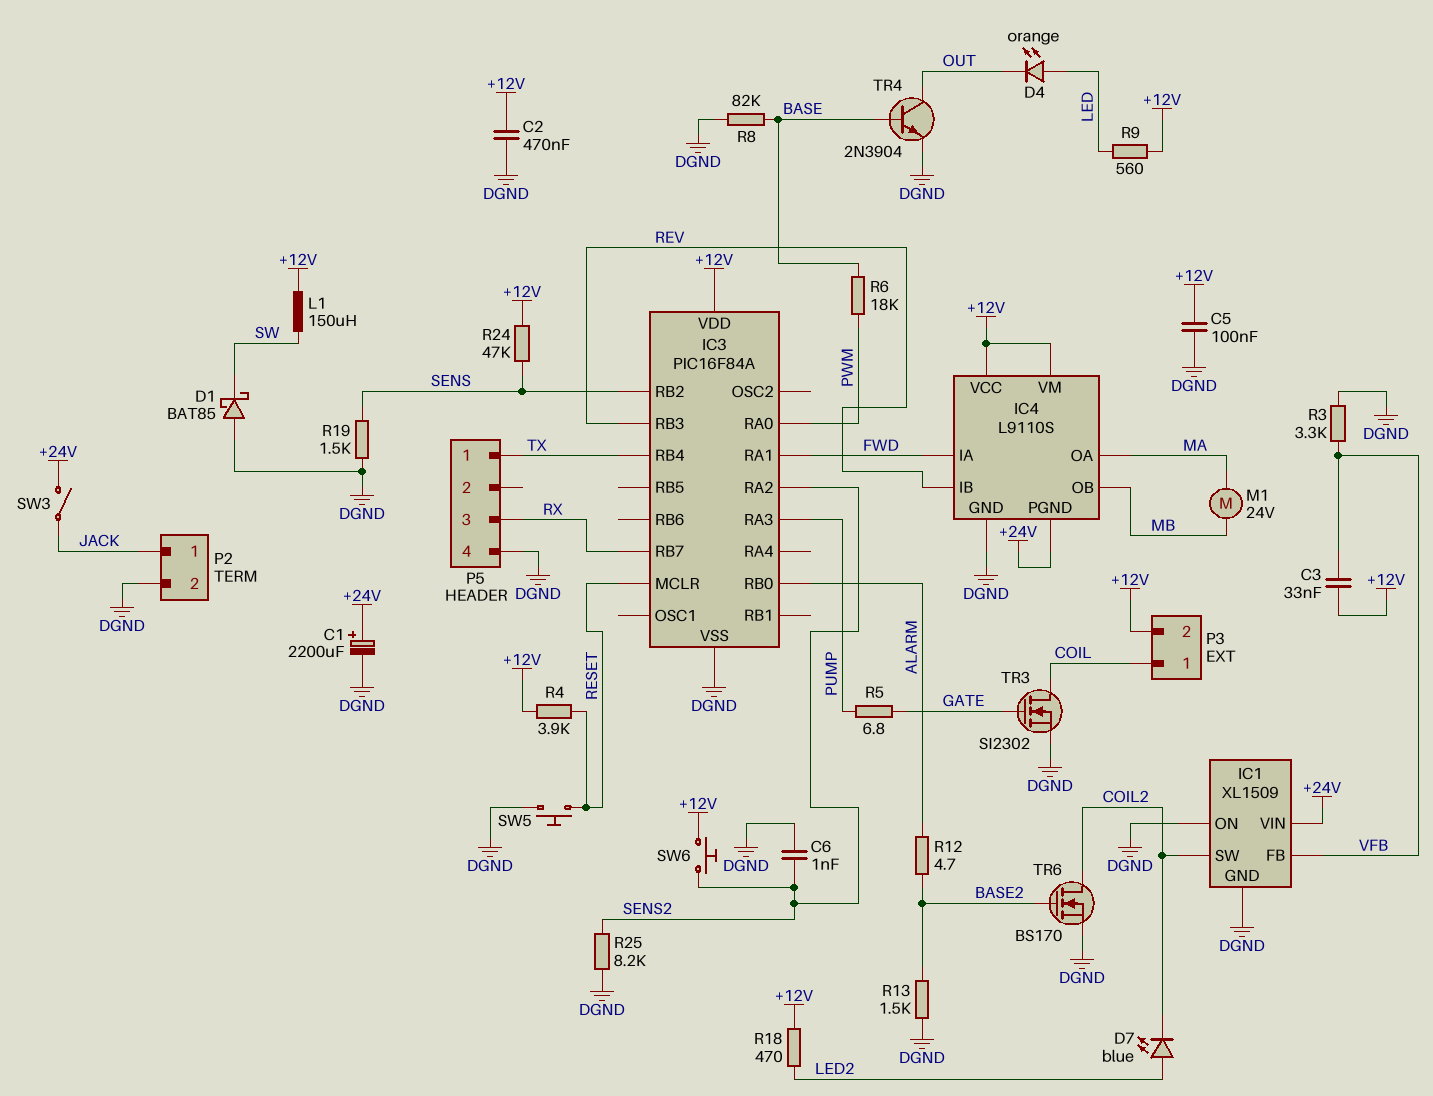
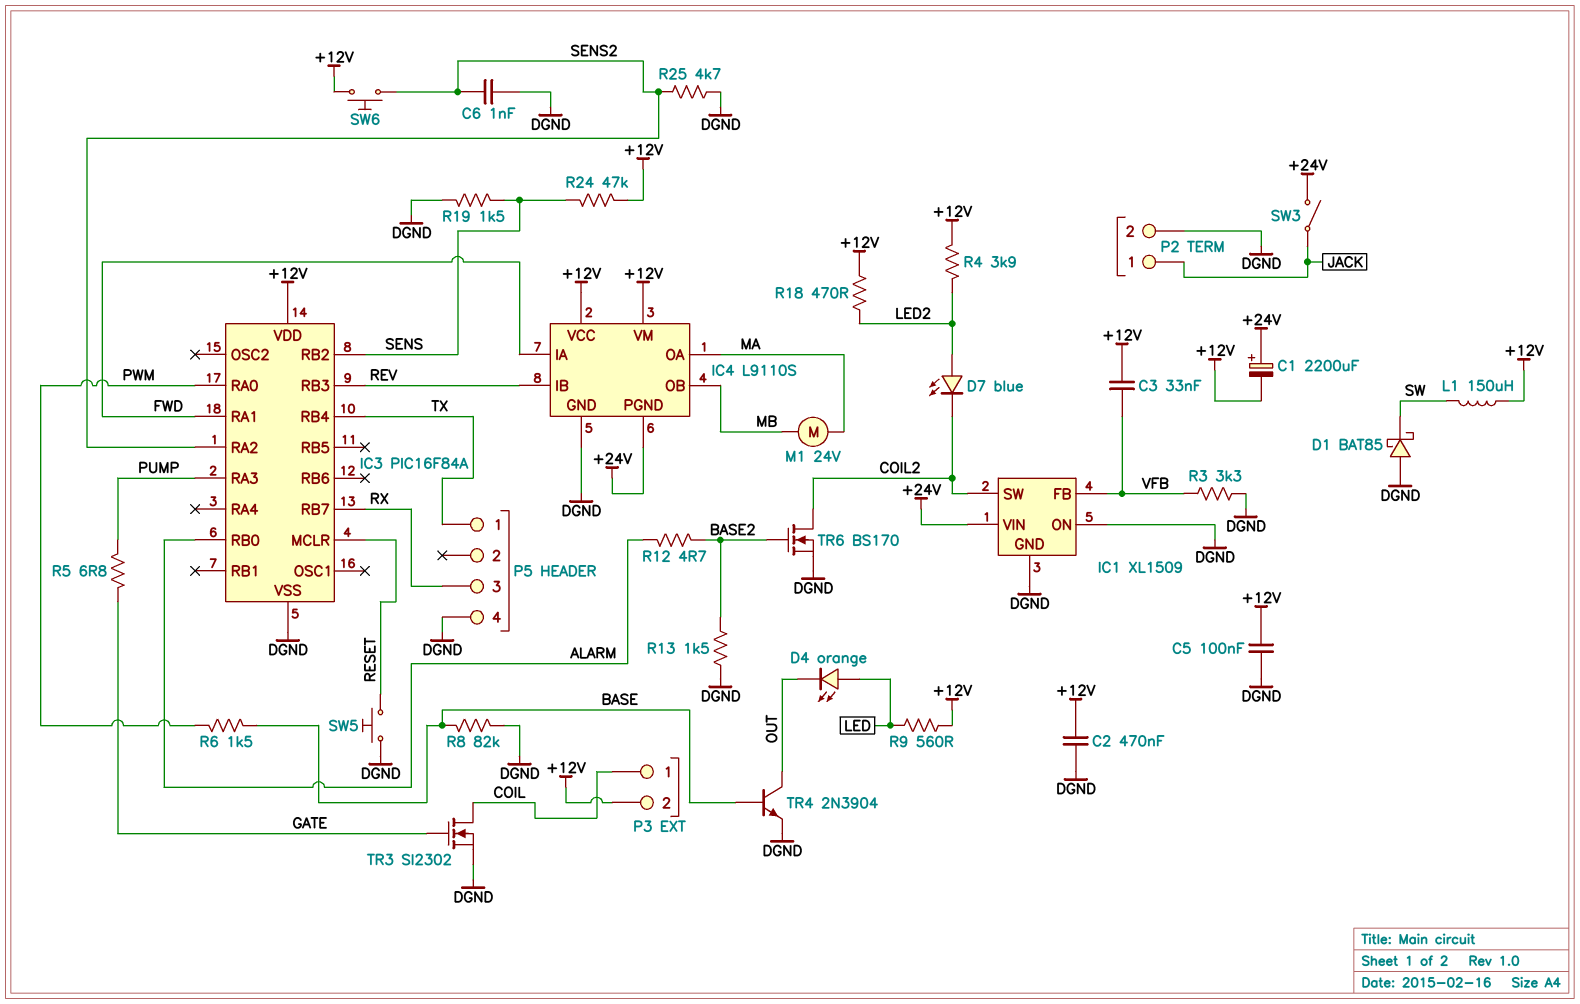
C1: 2200uF (plus +24V, minus DGND) -> 2200uF (plus +24V, minus +12V)
R4: 3.9k (+12V, RESET) -> 3.9k (+12V, LED2)
R6: 18k (BASE, PWM) -> 1.5k (BASE, PWM)
R25: 8.2k (DGND, SENS2) -> 4.7k (DGND, SENS2)

